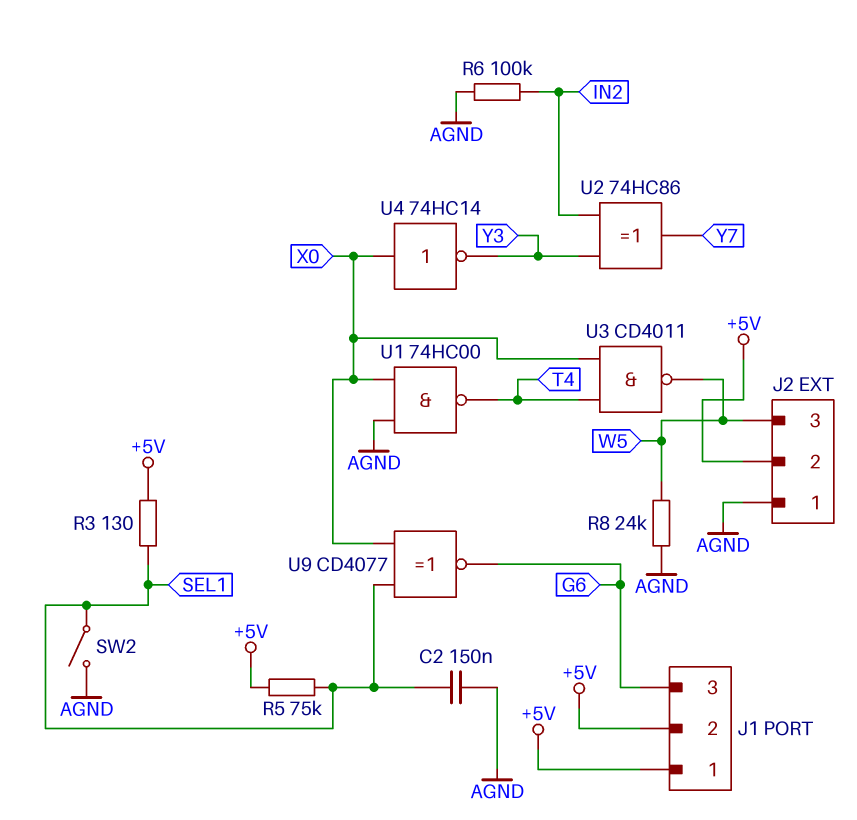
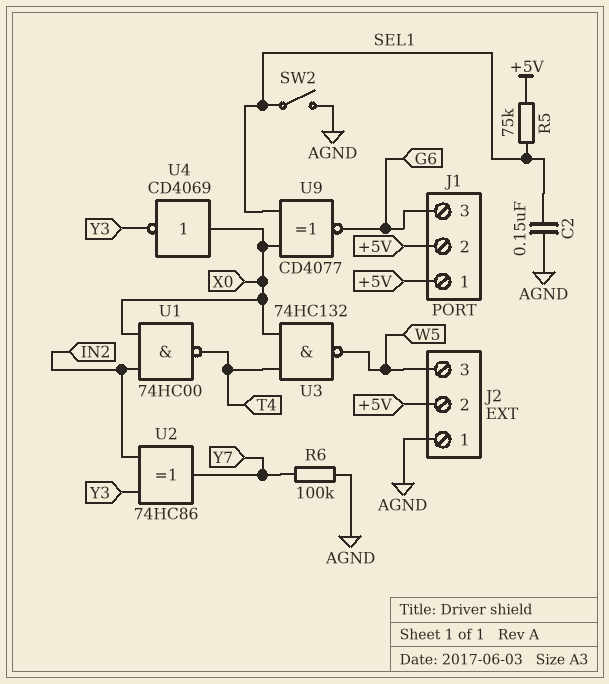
R3: 130 (+5V, SEL1) -> none
R6: 100k (AGND, IN2) -> 100k (AGND, Y7)
R8: 24k (AGND, W5) -> none
U1: NAND 74HC00 (in AGND, in X0, out T4) -> NAND 74HC00 (in IN2, in X0, out T4)
U3: NAND CD4011 (in T4, in X0, out W5) -> NAND 74HC132 (in T4, in X0, out W5)
U4: NOT 74HC14 (in X0, out Y3) -> NOT CD4069 (in X0, out Y3)

